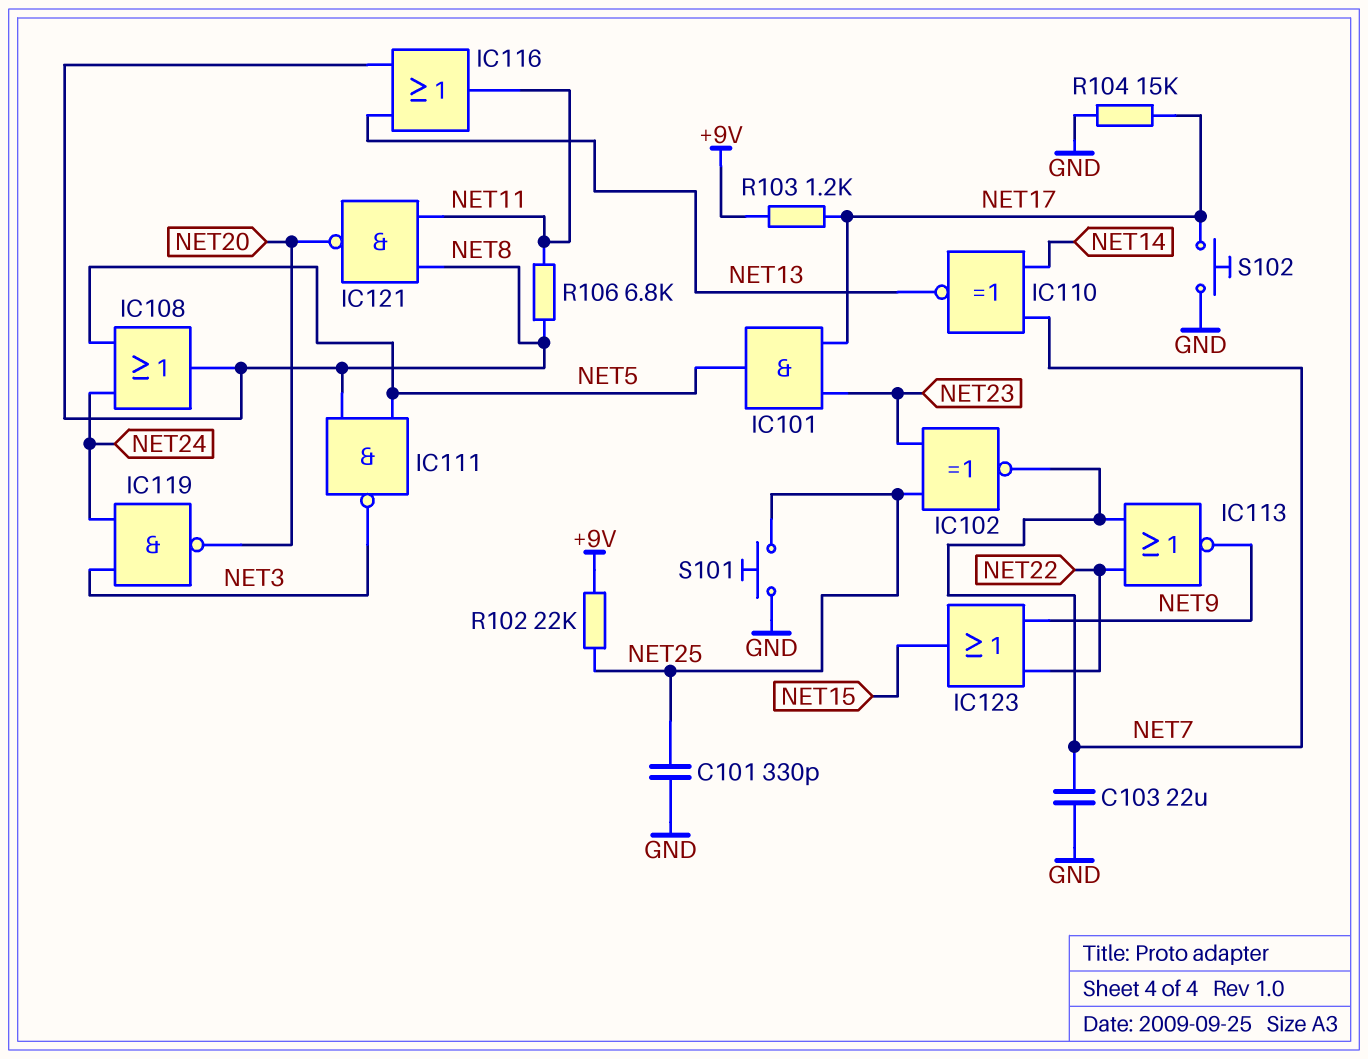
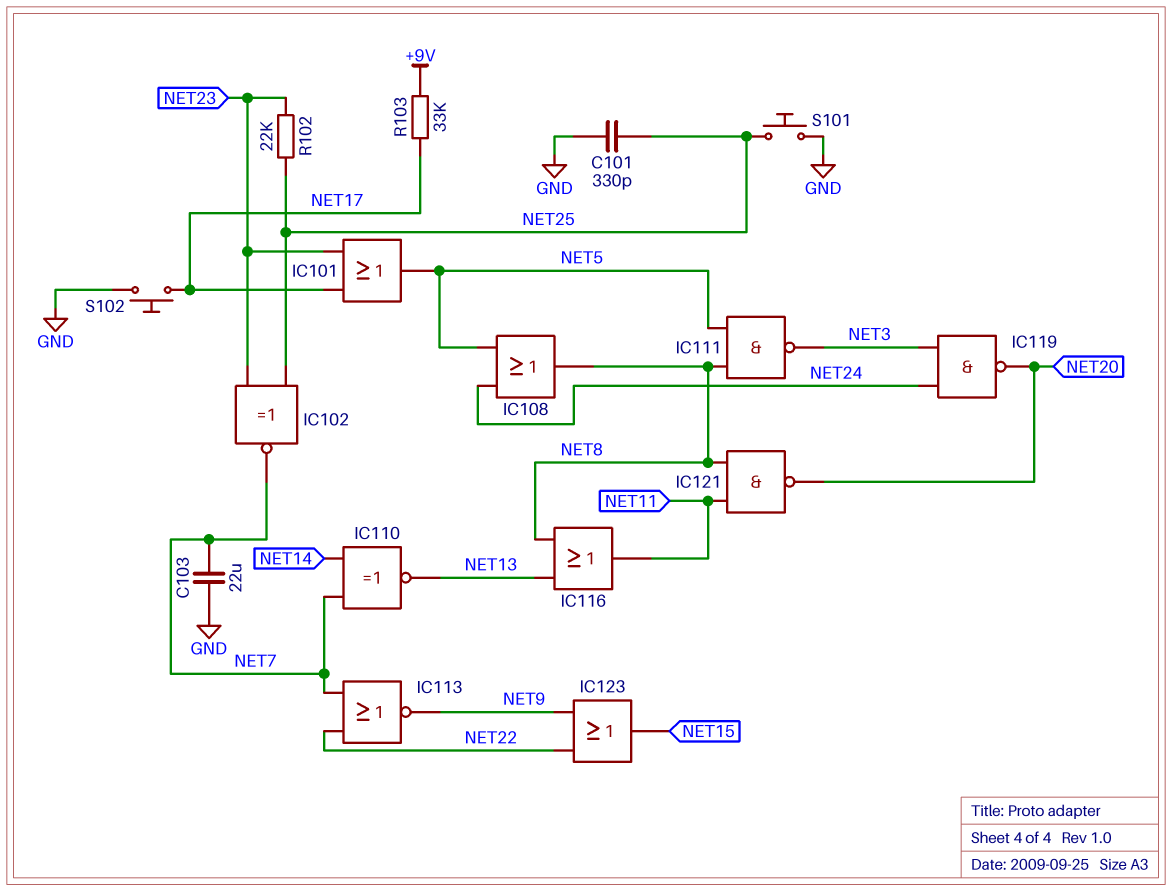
IC101: AND (in NET17, in NET23, out NET5) -> OR (in NET17, in NET23, out NET5)
R102: 22k (+9V, NET25) -> 22k (NET23, NET25)
R103: 1.2k (+9V, NET17) -> 33k (+9V, NET17)
R104: 15k (GND, NET17) -> none
R106: 6.8k (NET8, NET11) -> none

